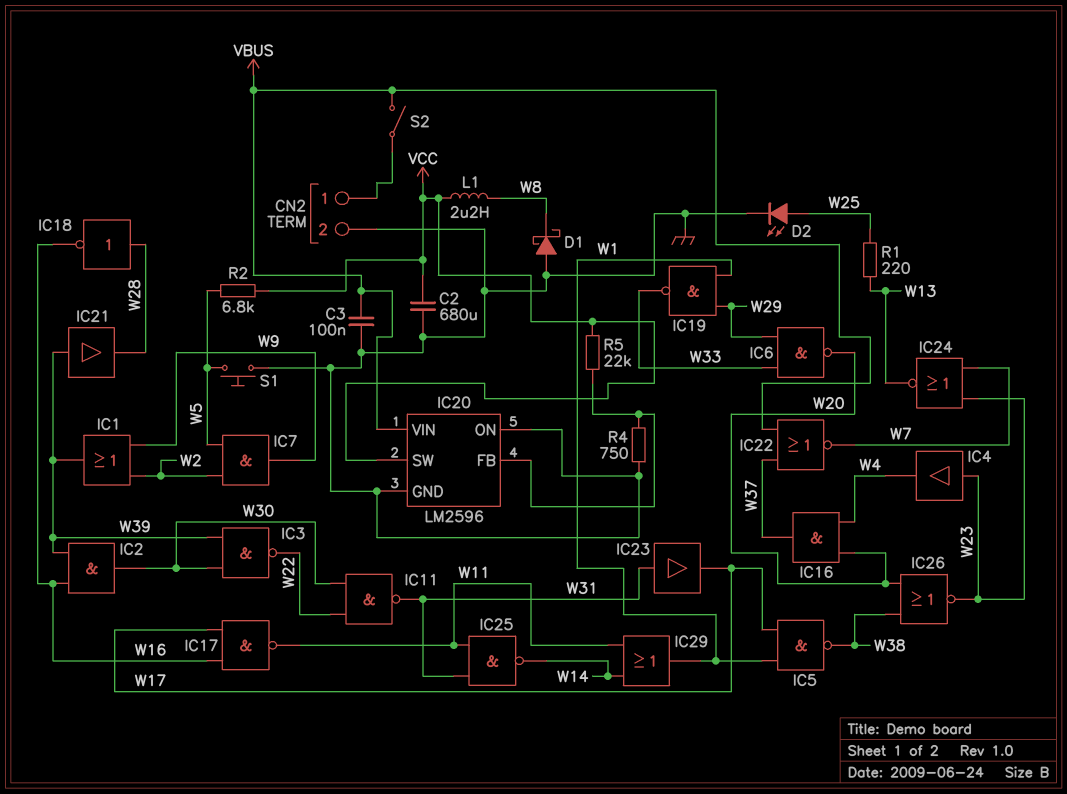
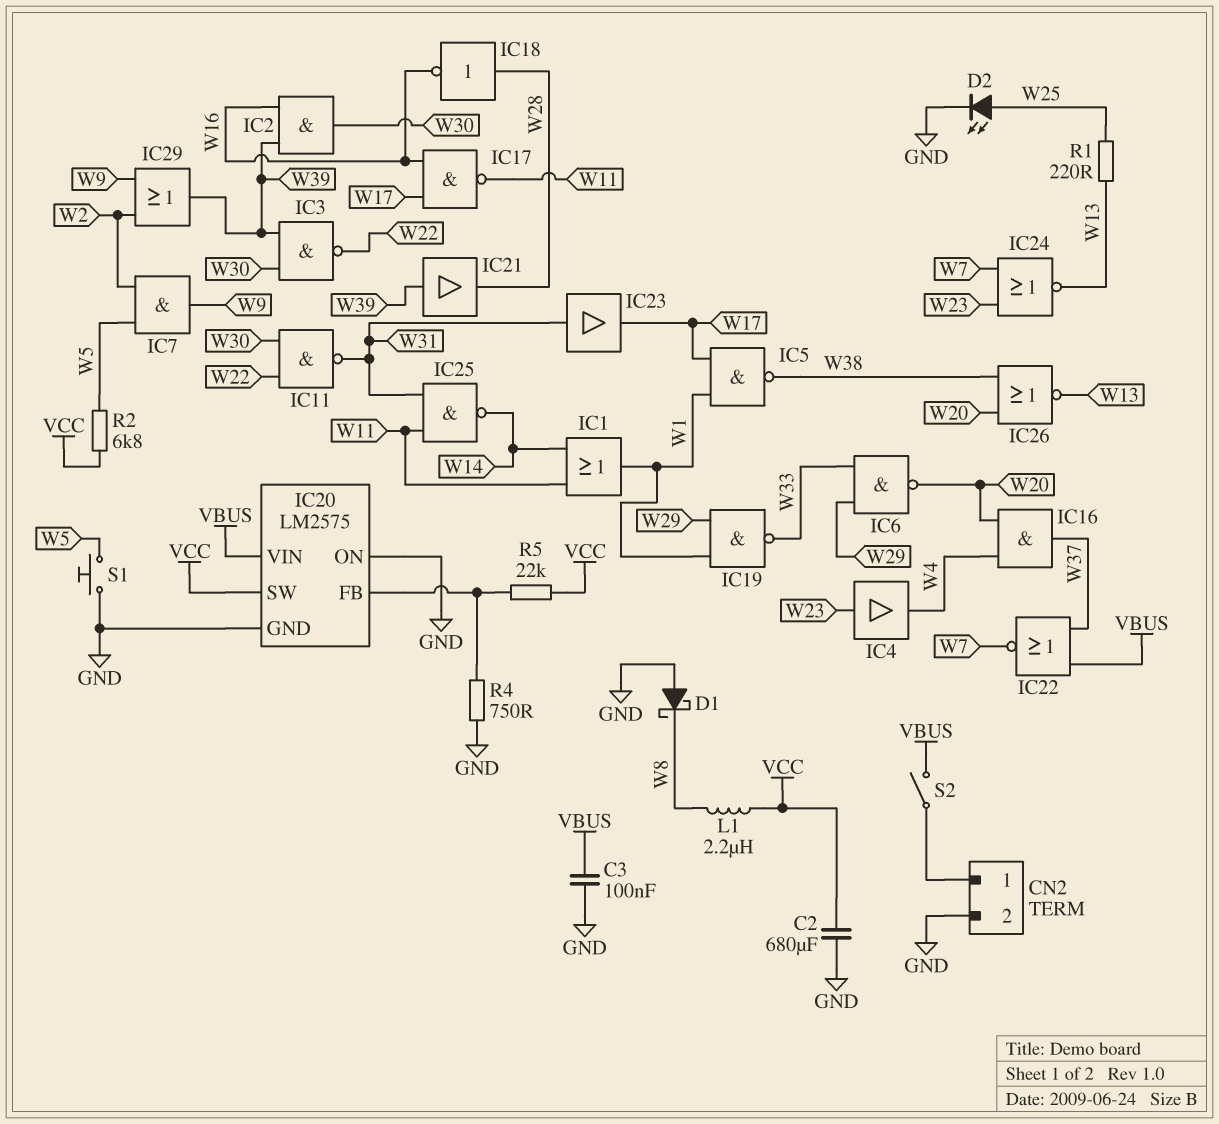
IC1: OR (in W2, in W9, out W39) -> OR (in W11, in W14, out W1)
IC20: LM2596 -> LM2575
IC26: NOR (in W20, in W38, out W23) -> NOR (in W20, in W38, out W13)
IC29: OR (in W11, in W14, out W1) -> OR (in W2, in W9, out W39)

